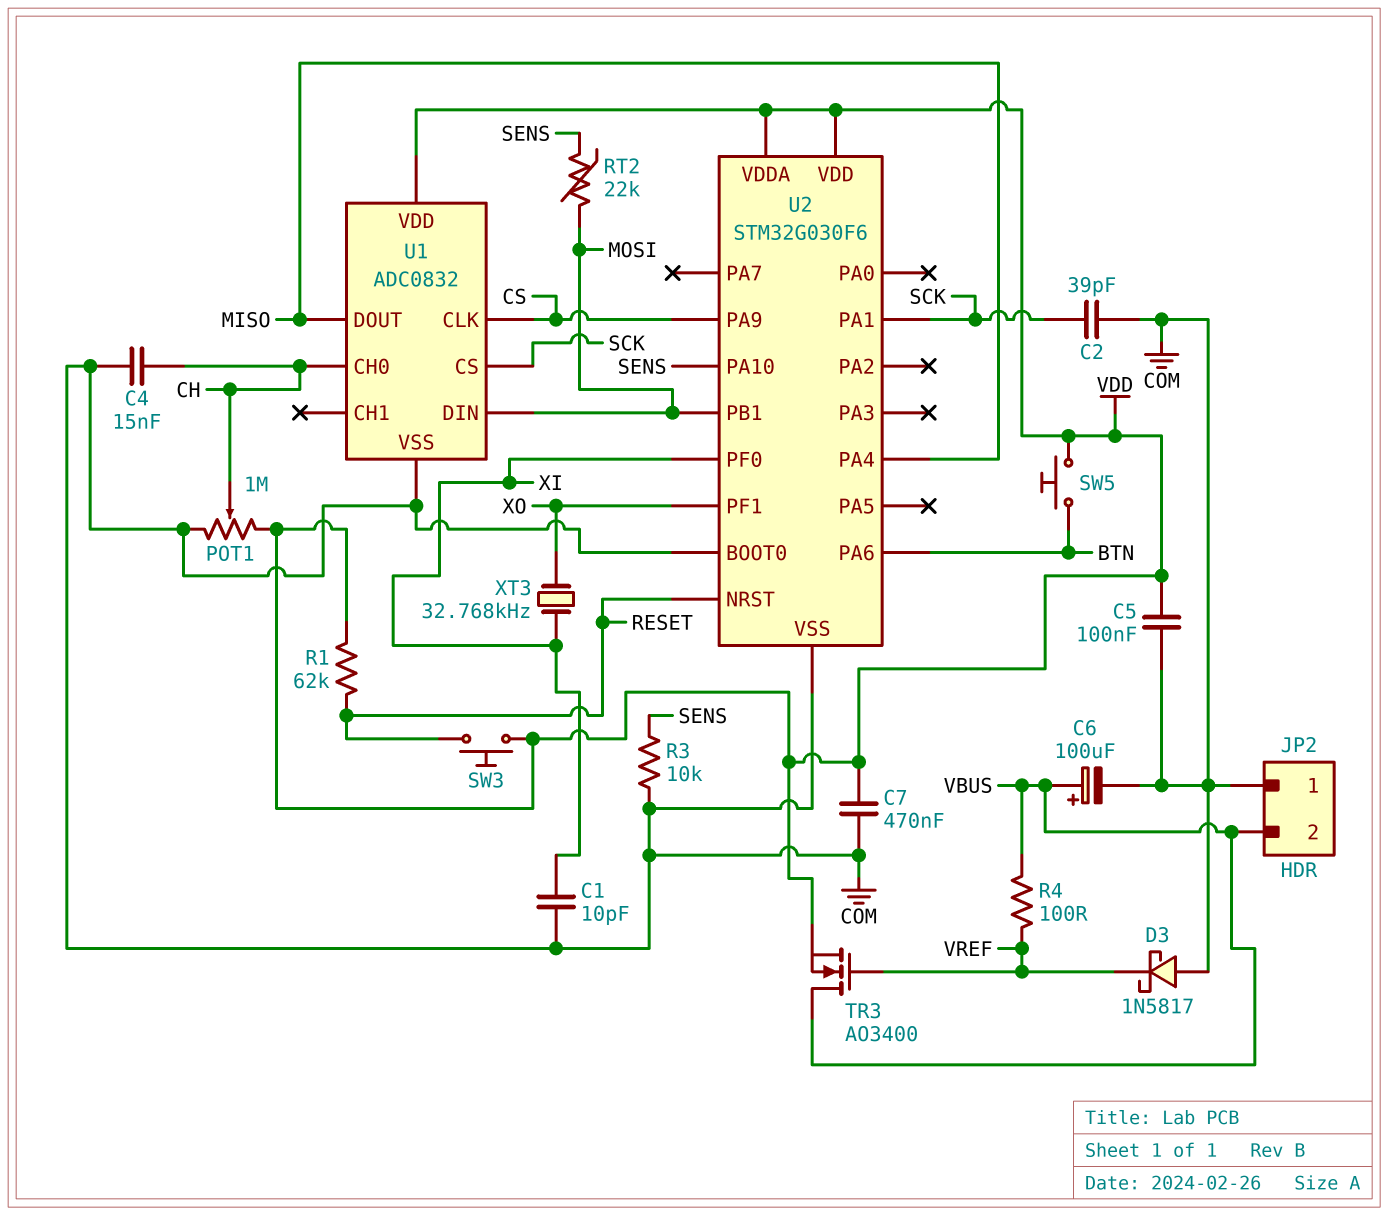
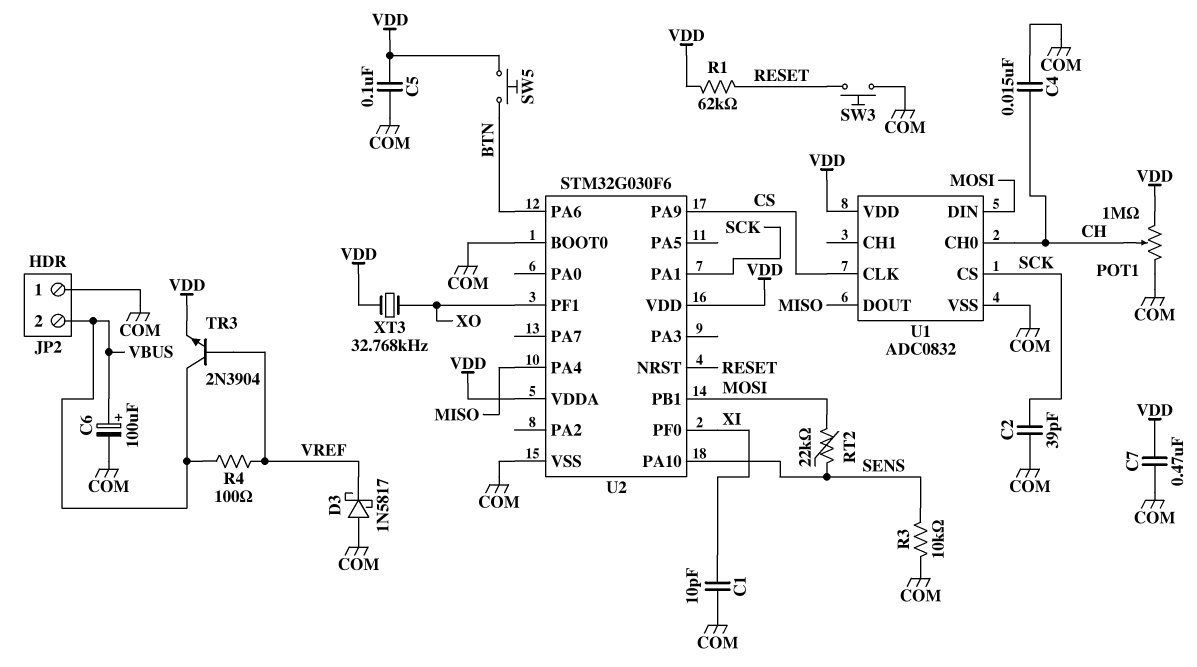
SW3: button (RESET, VDD) -> button (COM, RESET)
TR3: NMOS AO3400 (G VREF, D VBUS, S VDD) -> NPN 2N3904 (B VREF, C VBUS, E VDD)
XT3: 32.768kHz (XI, XO) -> 32.768kHz (VDD, XO)

